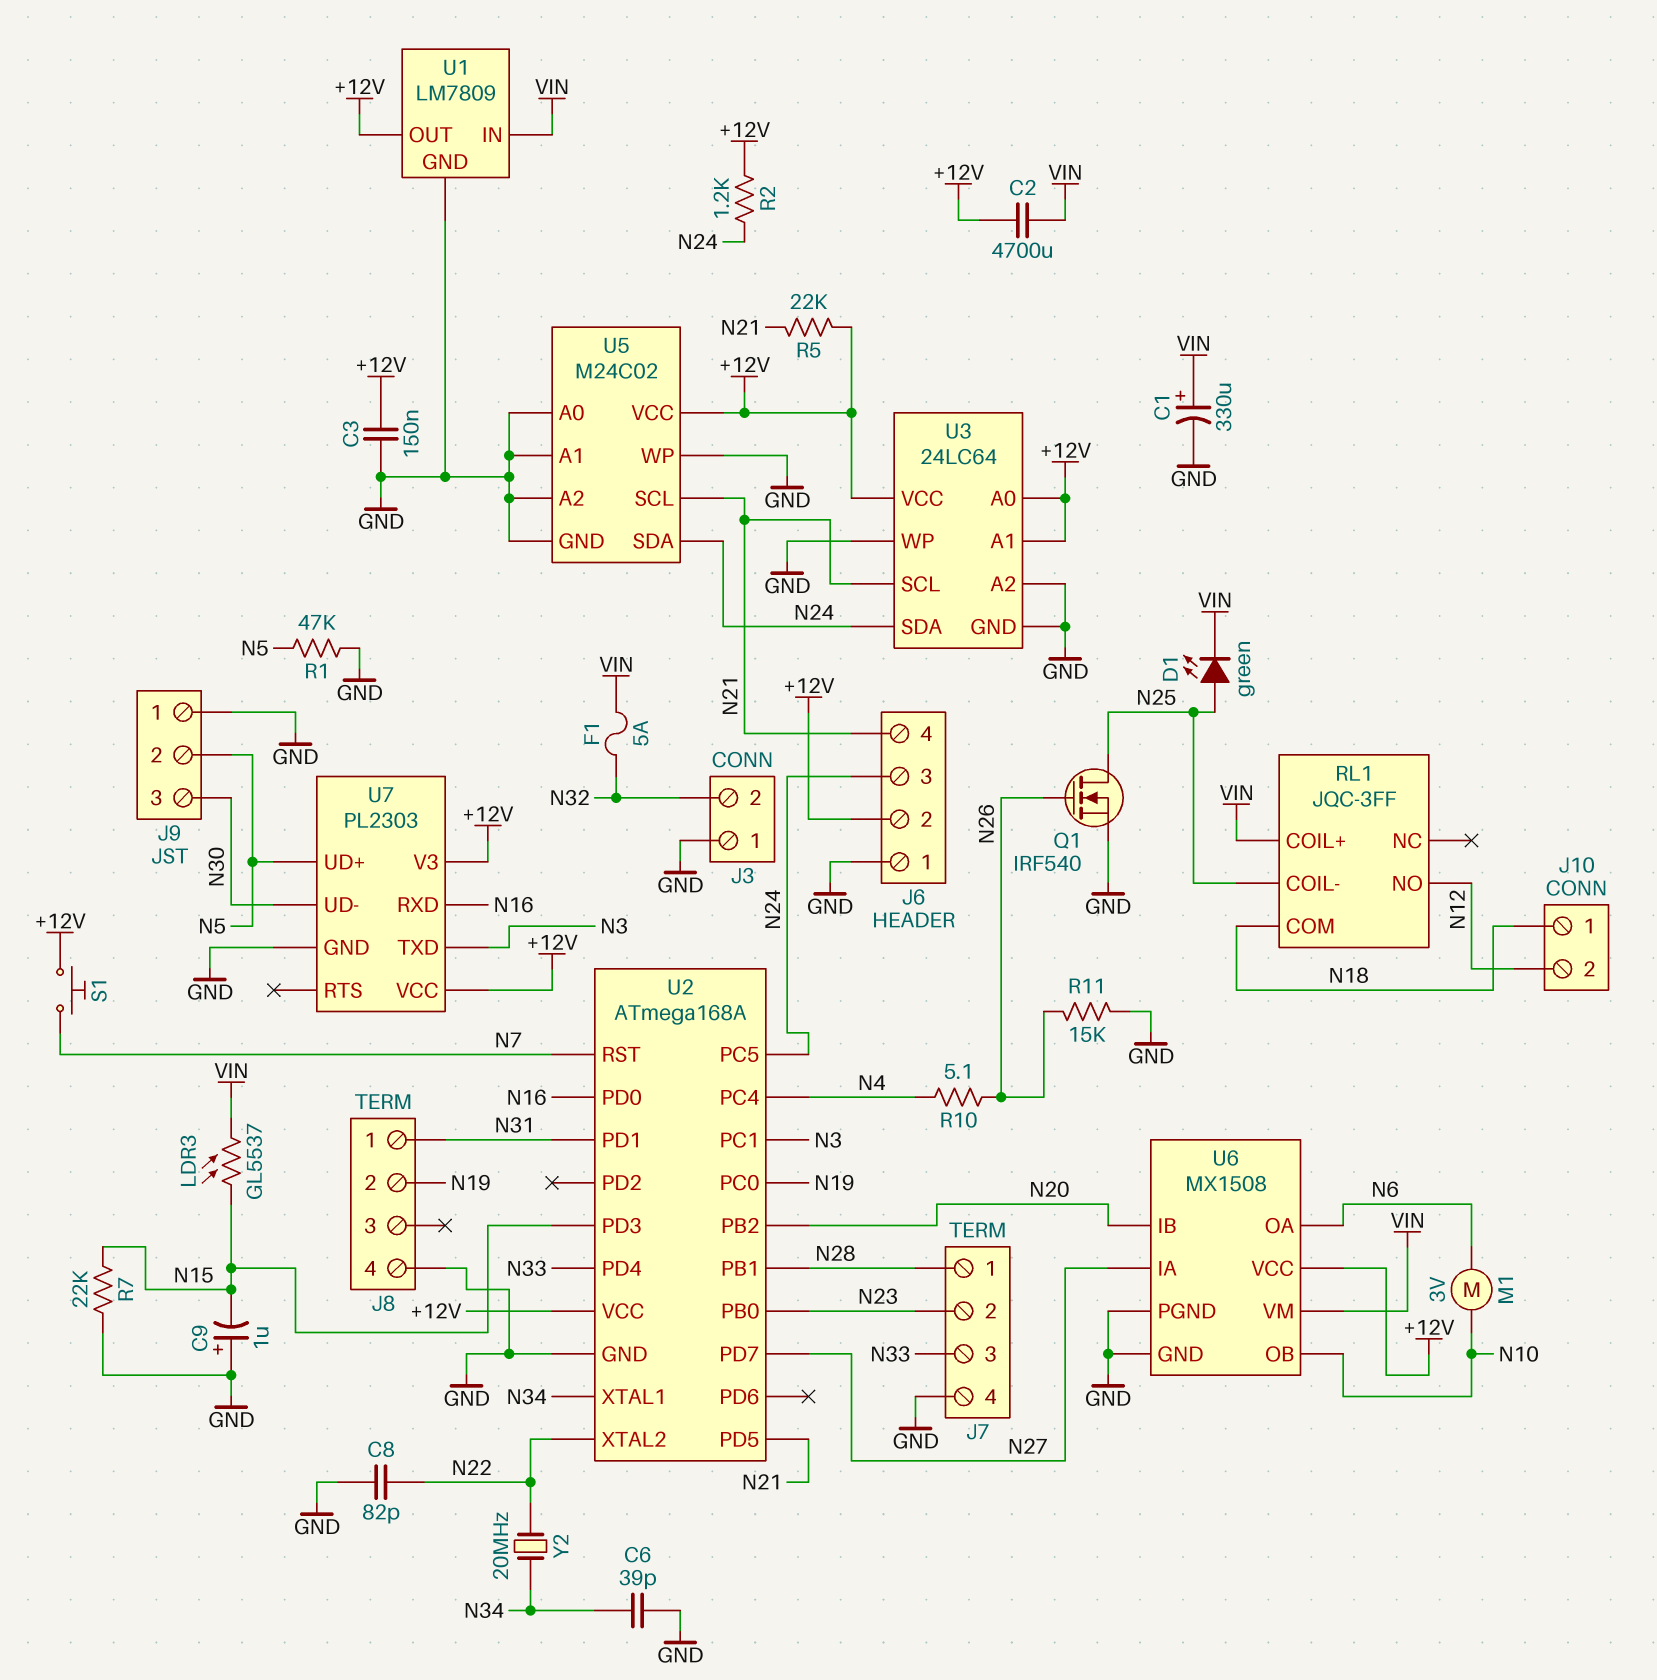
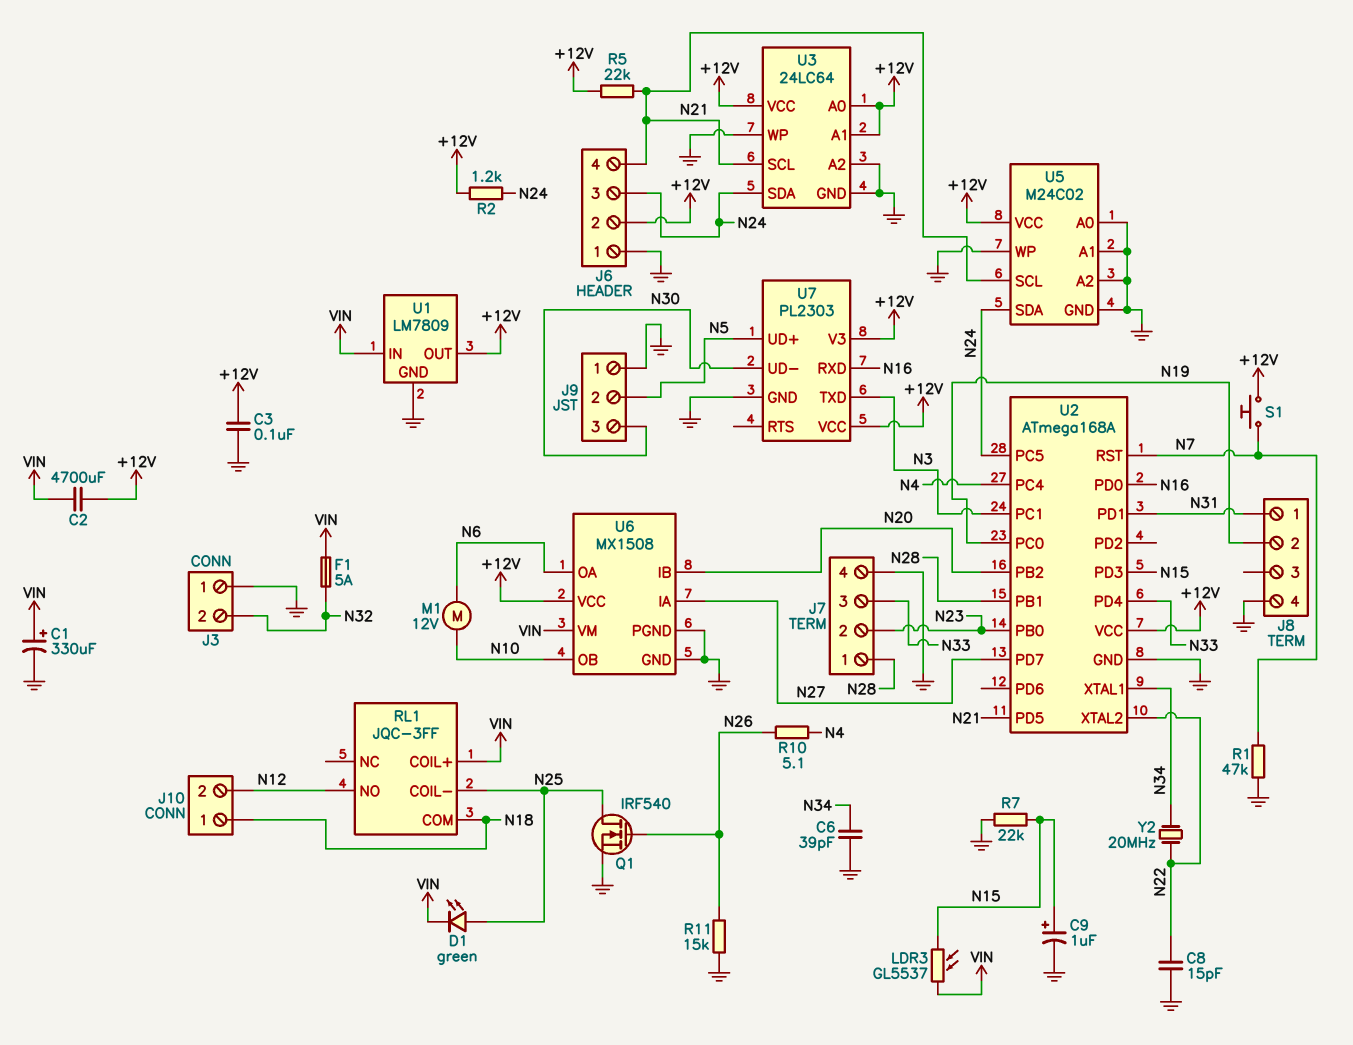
C3: 150nF (+12V, GND) -> 100nF (+12V, GND)
C8: 82pF (GND, N22) -> 15pF (GND, N22)
C9: 1uF (plus GND, minus N15) -> 1uF (plus N15, minus GND)
M1: motor 3V (N6, N10) -> motor 12V (N6, N10)
R1: 47k (GND, N5) -> 47k (GND, N7)

